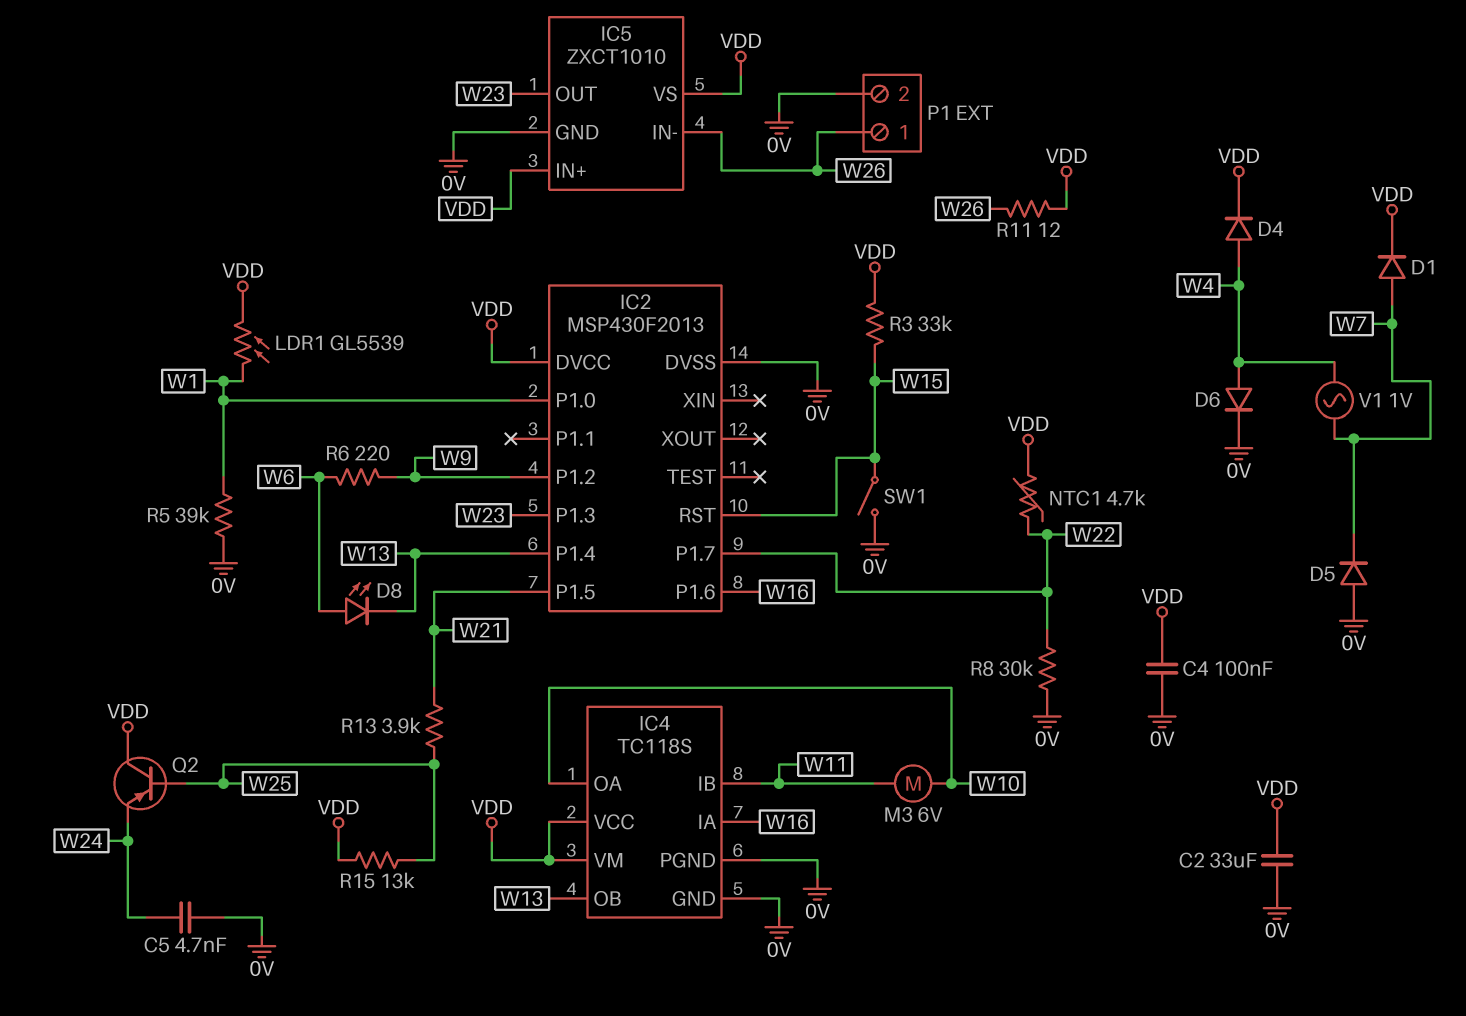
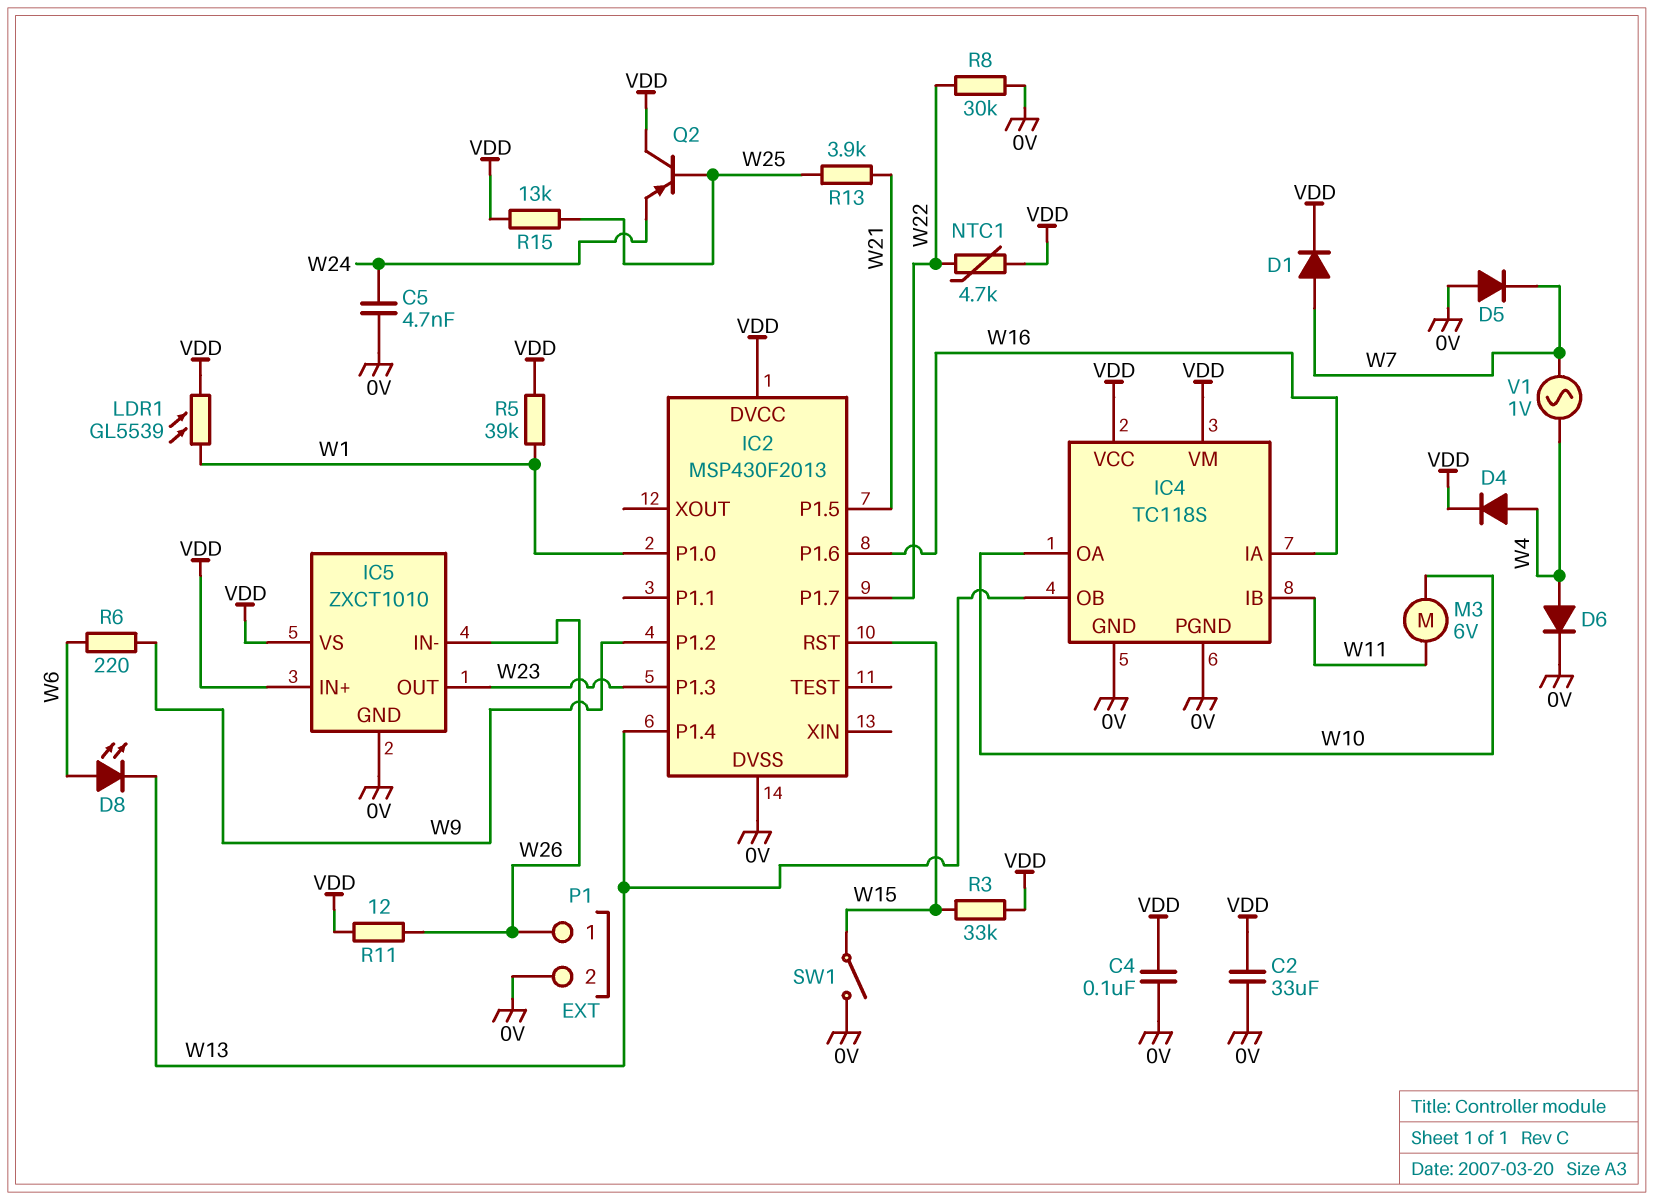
R5: 39k (0V, W1) -> 39k (VDD, W1)

